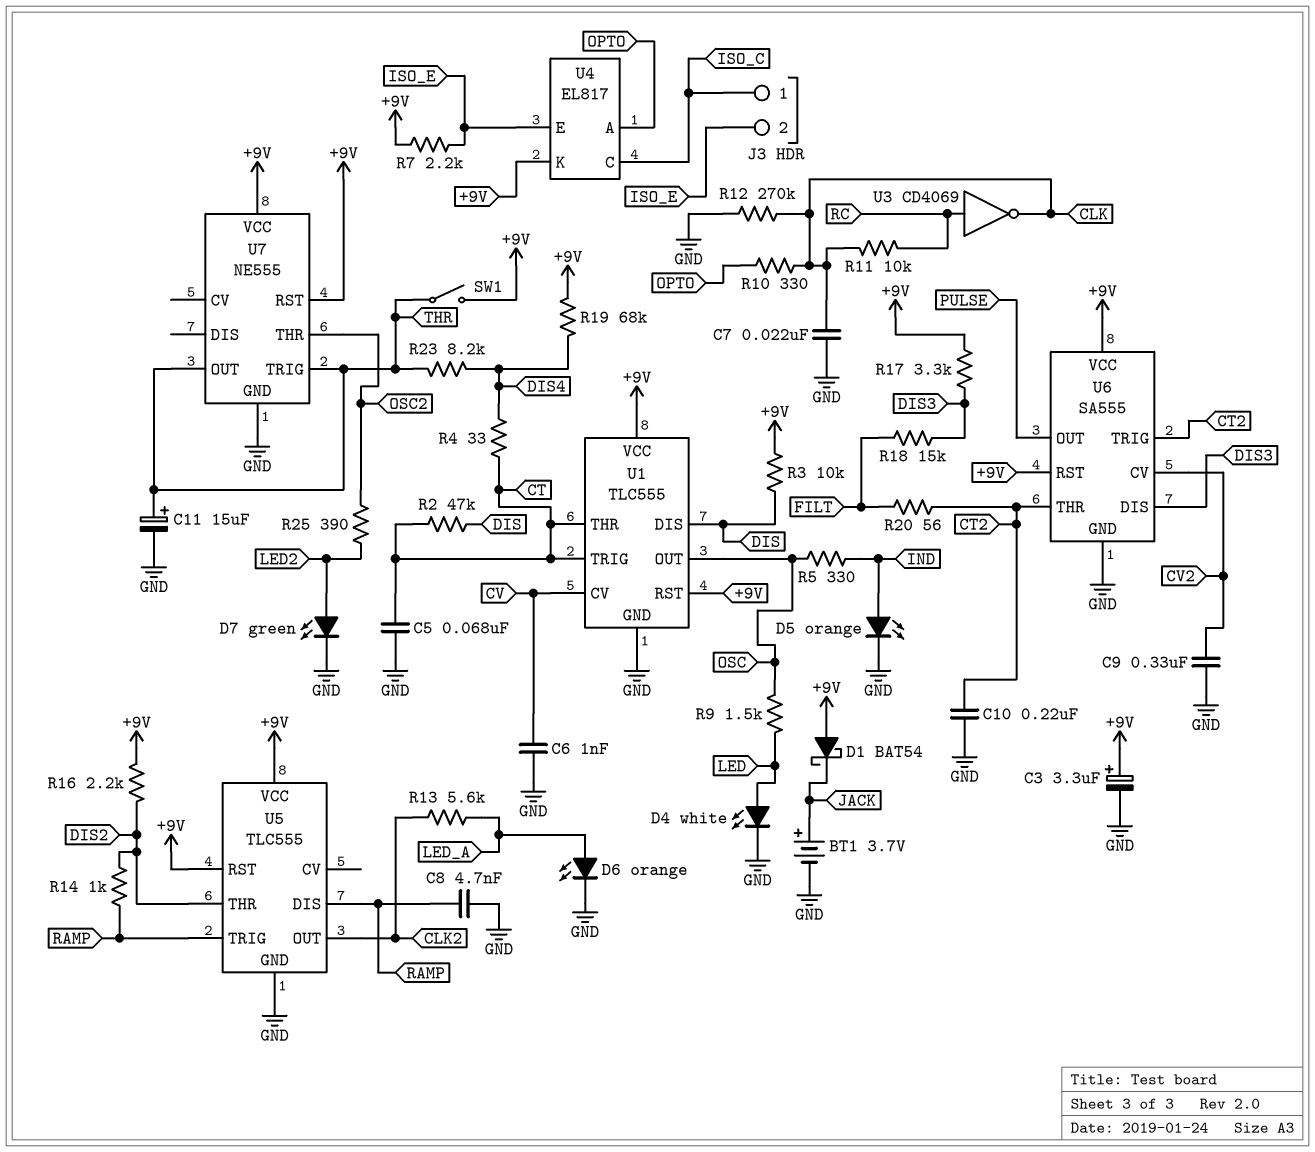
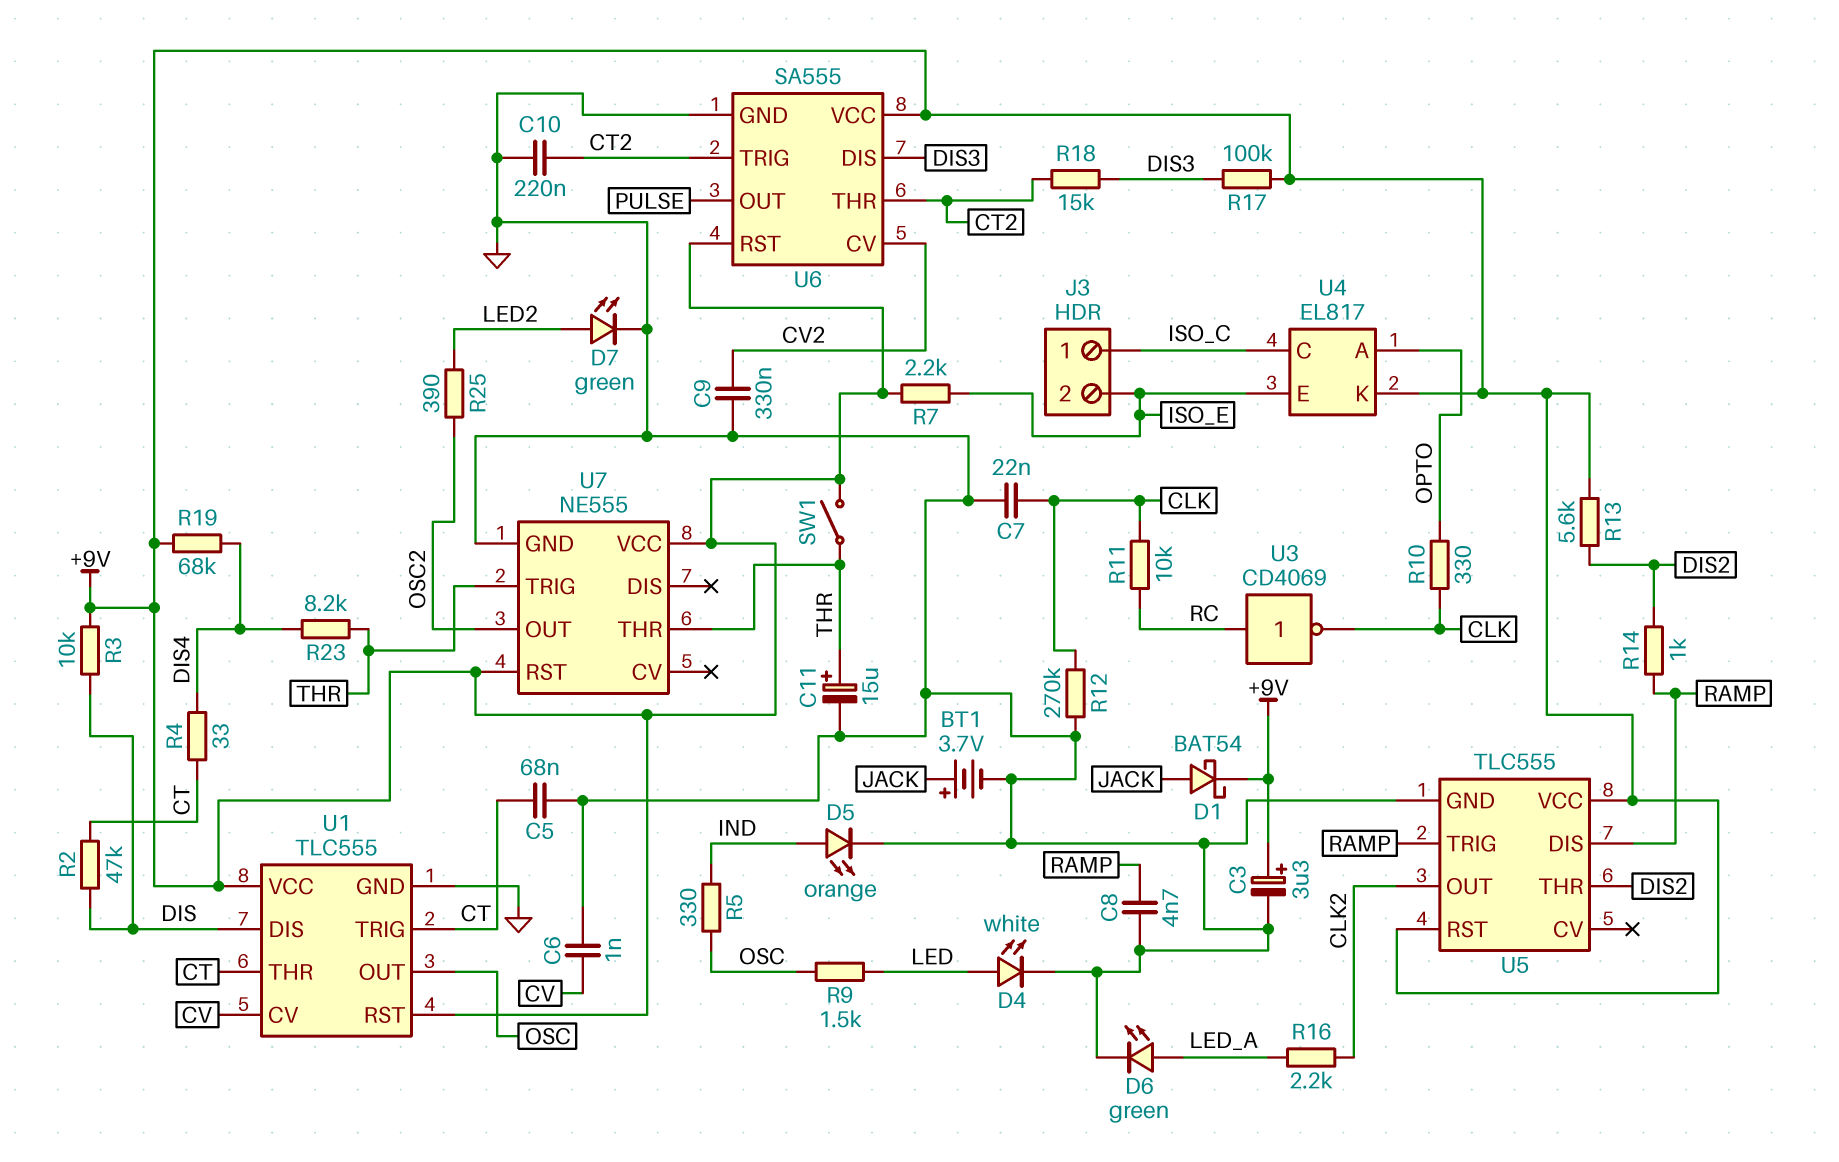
D1: schottky BAT54 (A +9V, K JACK) -> schottky BAT54 (A JACK, K +9V)
D6: LED orange (A LED_A, K GND) -> LED green (A LED_A, K GND)
R13: 5.6k (CLK2, LED_A) -> 5.6k (+9V, DIS2)
R16: 2.2k (+9V, DIS2) -> 2.2k (CLK2, LED_A)
R17: 3.3k (+9V, DIS3) -> 100k (+9V, DIS3)
R18: 15k (DIS3, FILT) -> 15k (CT2, DIS3)
R20: 56 (CT2, FILT) -> none
U7 pin OUT: THR -> OSC2
U7 pin THR: OSC2 -> THR

